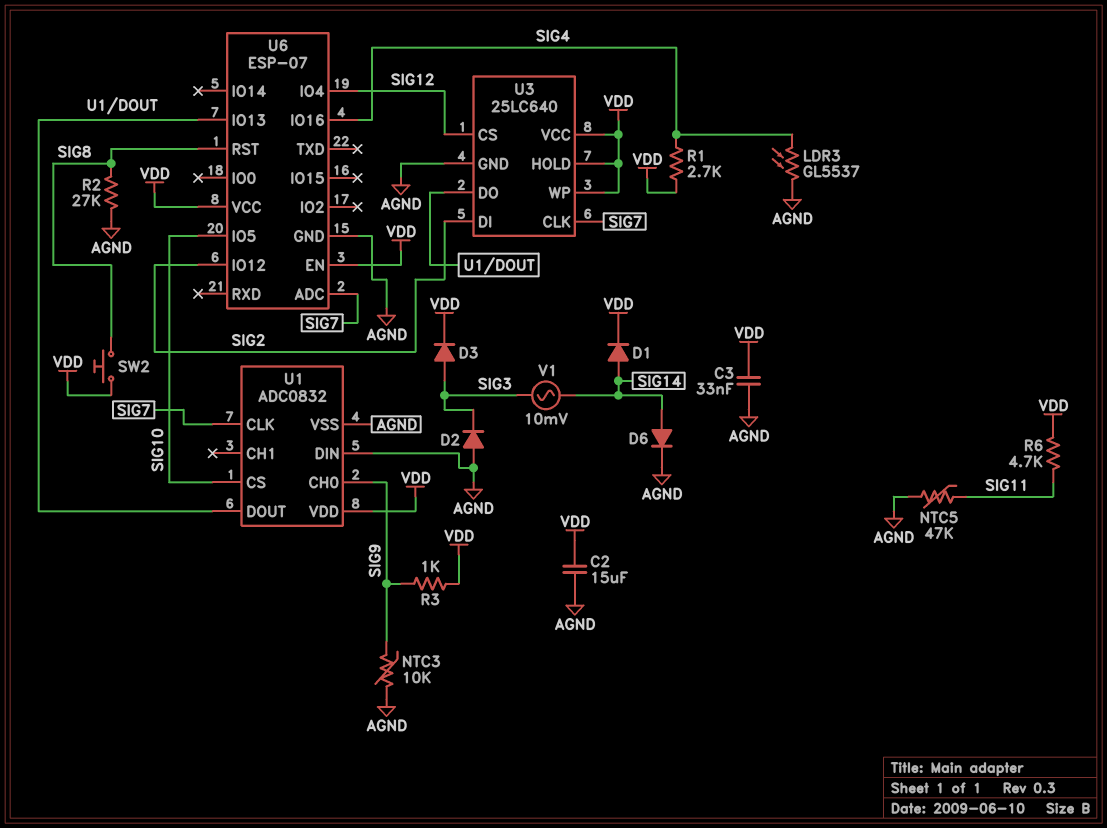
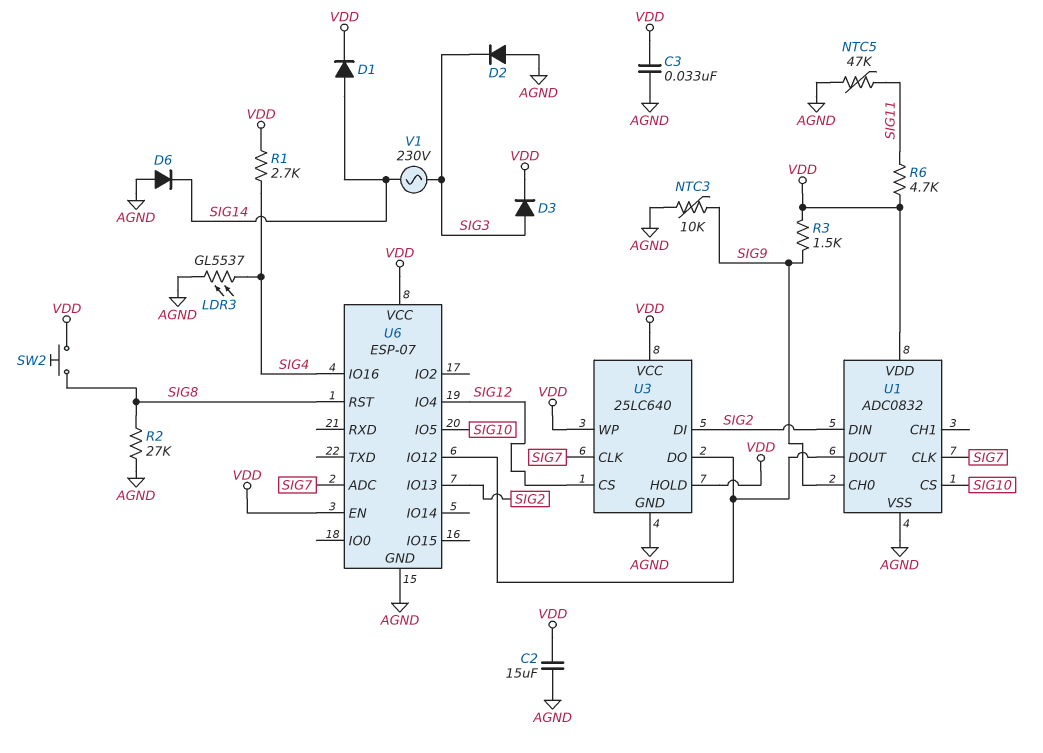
D6: diode (A SIG14, K AGND) -> diode (A AGND, K SIG14)
R3: 1k (SIG9, VDD) -> 1.5k (SIG9, VDD)
U1 pin DIN: AGND -> SIG2
U6 pin IO12: SIG2 -> U1/DOUT
U6 pin IO13: U1/DOUT -> SIG2
V1: AC 10mV (SIG3, SIG14) -> AC 230V (SIG3, SIG14)

